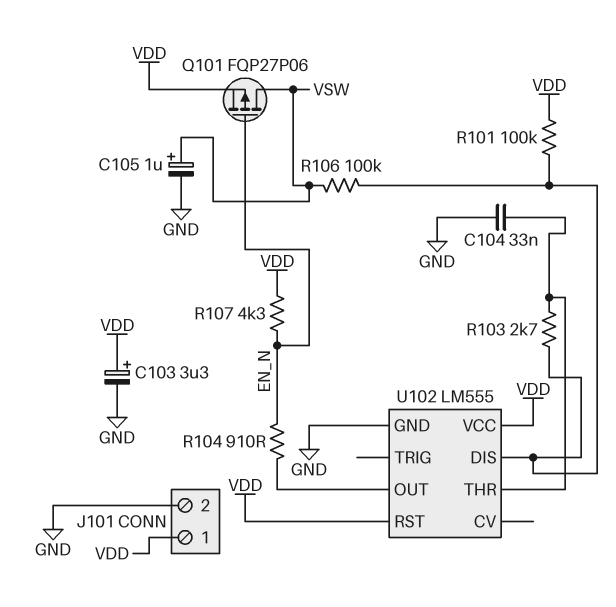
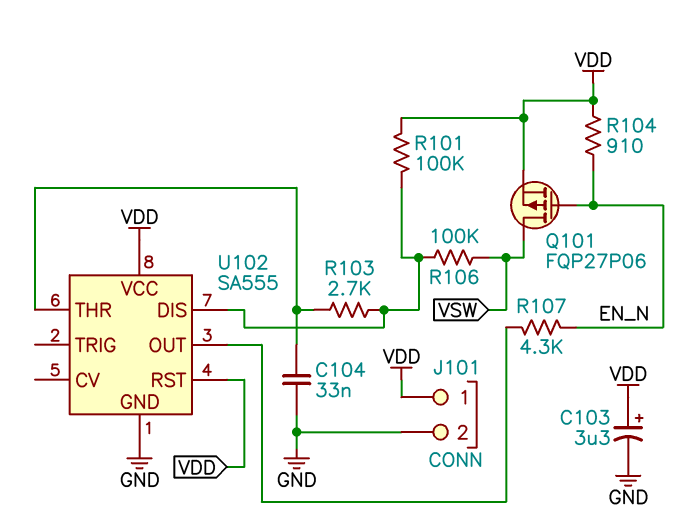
C105: 1uF (plus VSW, minus GND) -> none
R104: 910 (EN_N, U102/OUT) -> 910 (EN_N, VDD)
R107: 4.3k (EN_N, VDD) -> 4.3k (EN_N, U102/OUT)
U102: LM555 -> SA555

